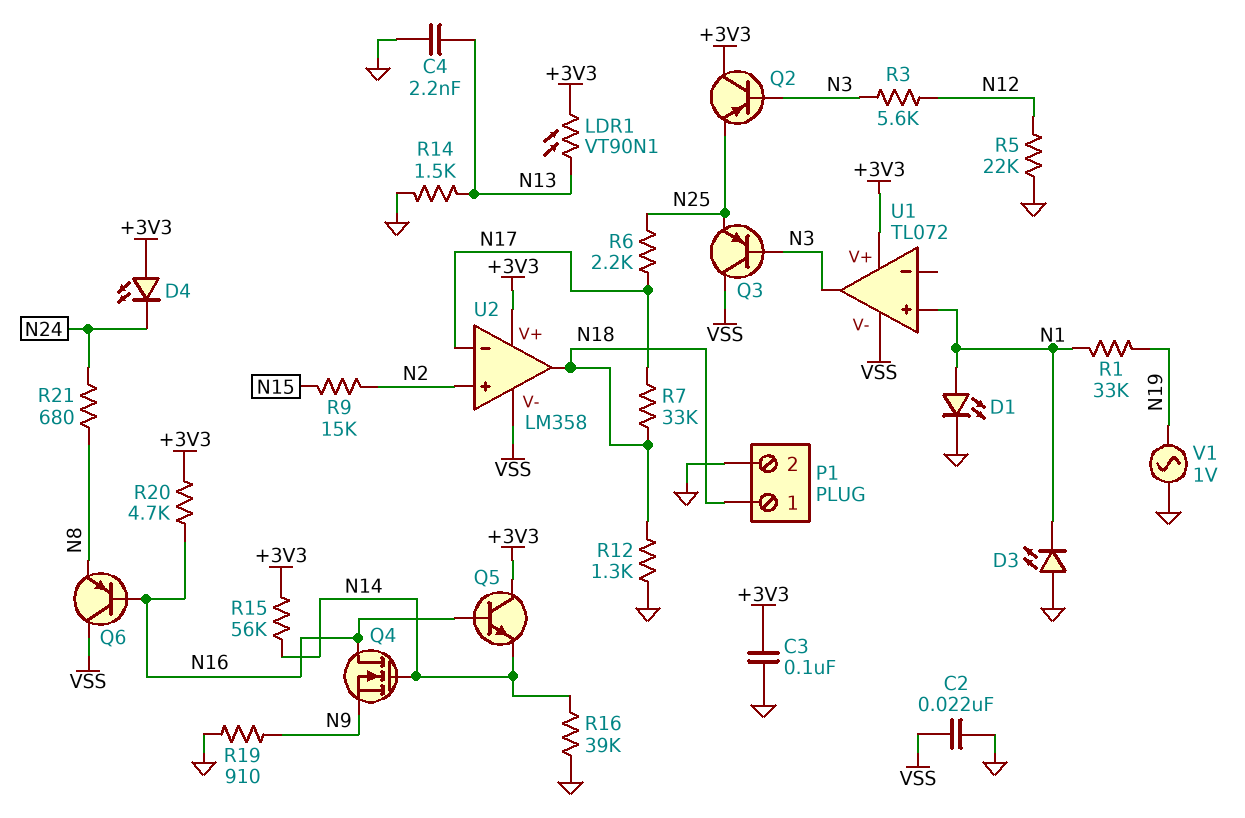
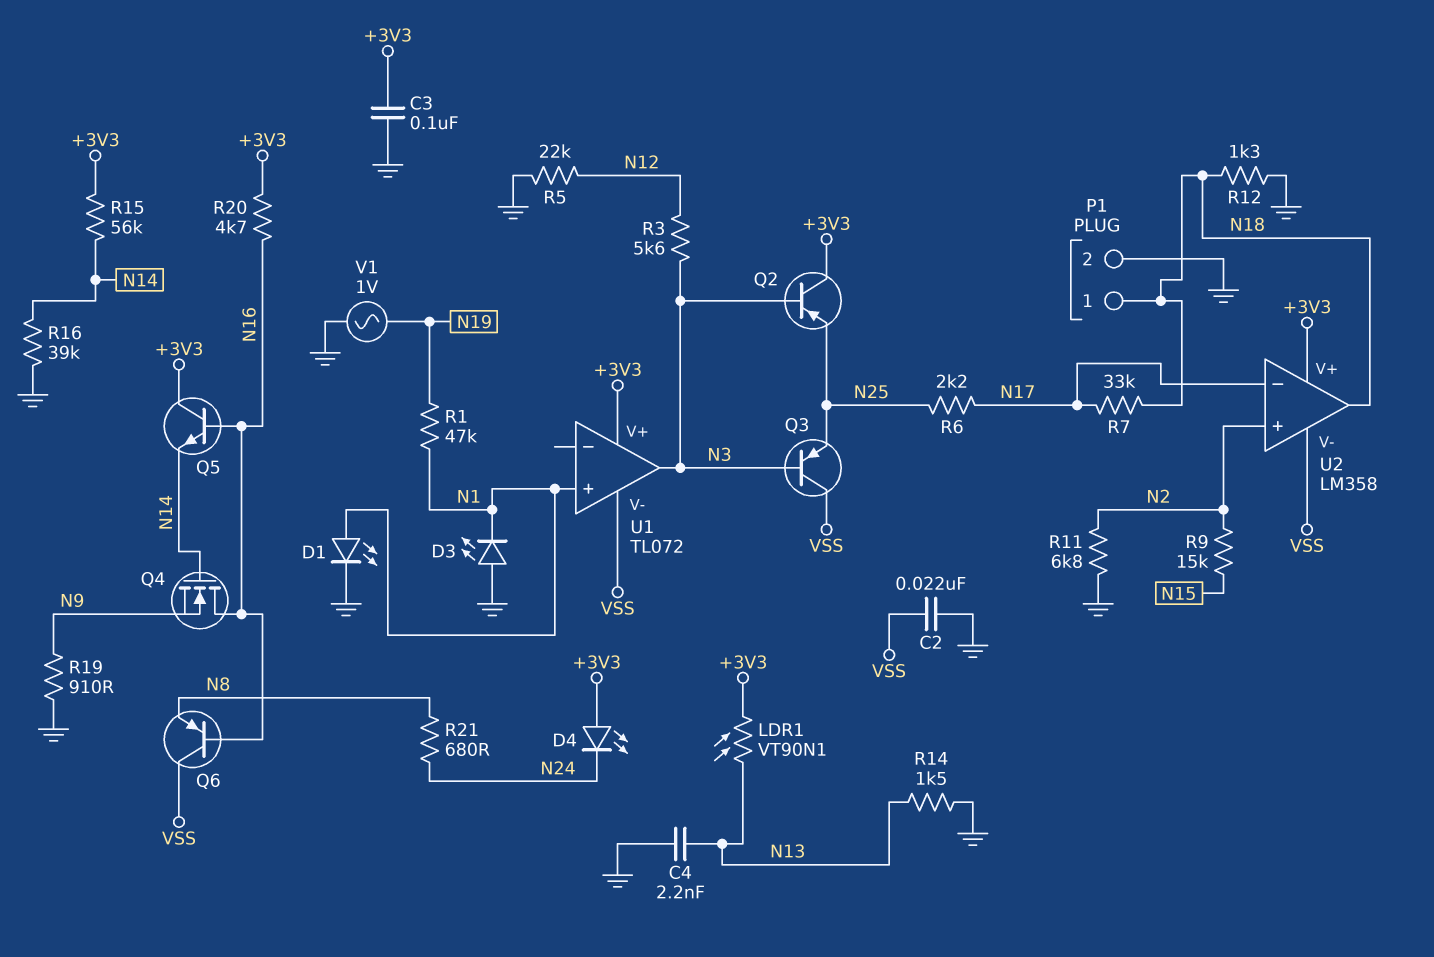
R1: 33k (N1, N19) -> 47k (N1, N19)
R11: none -> 6.8k (GND, N2)

